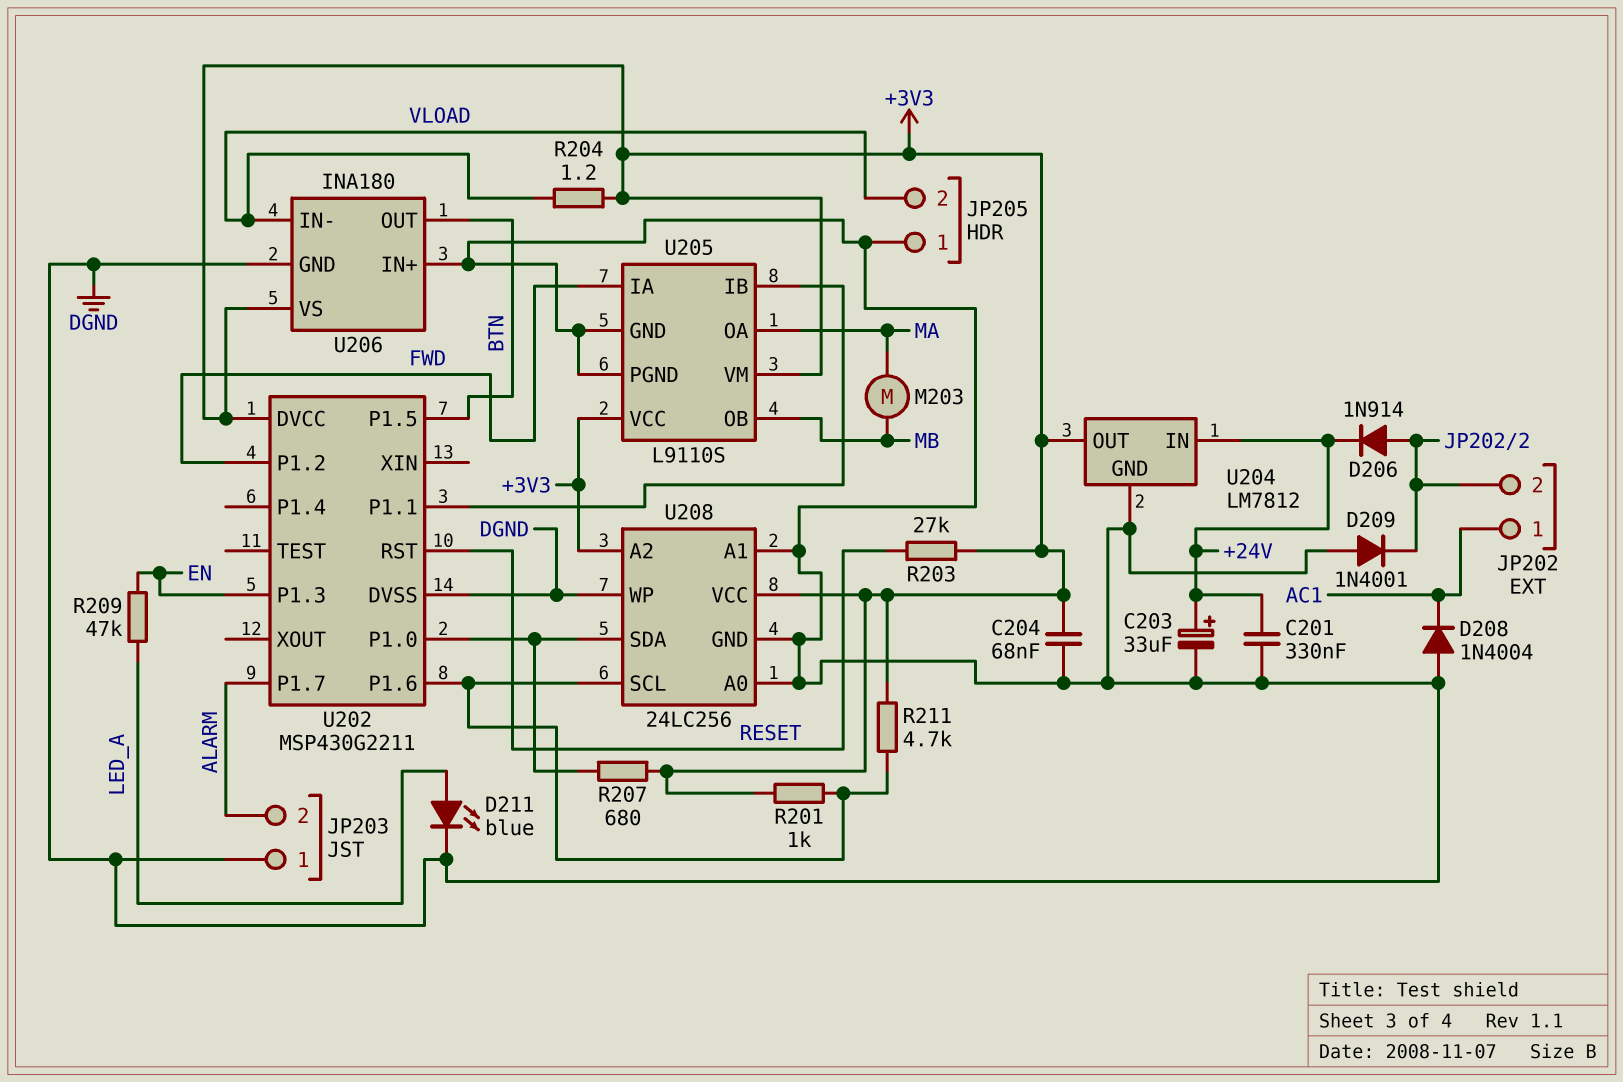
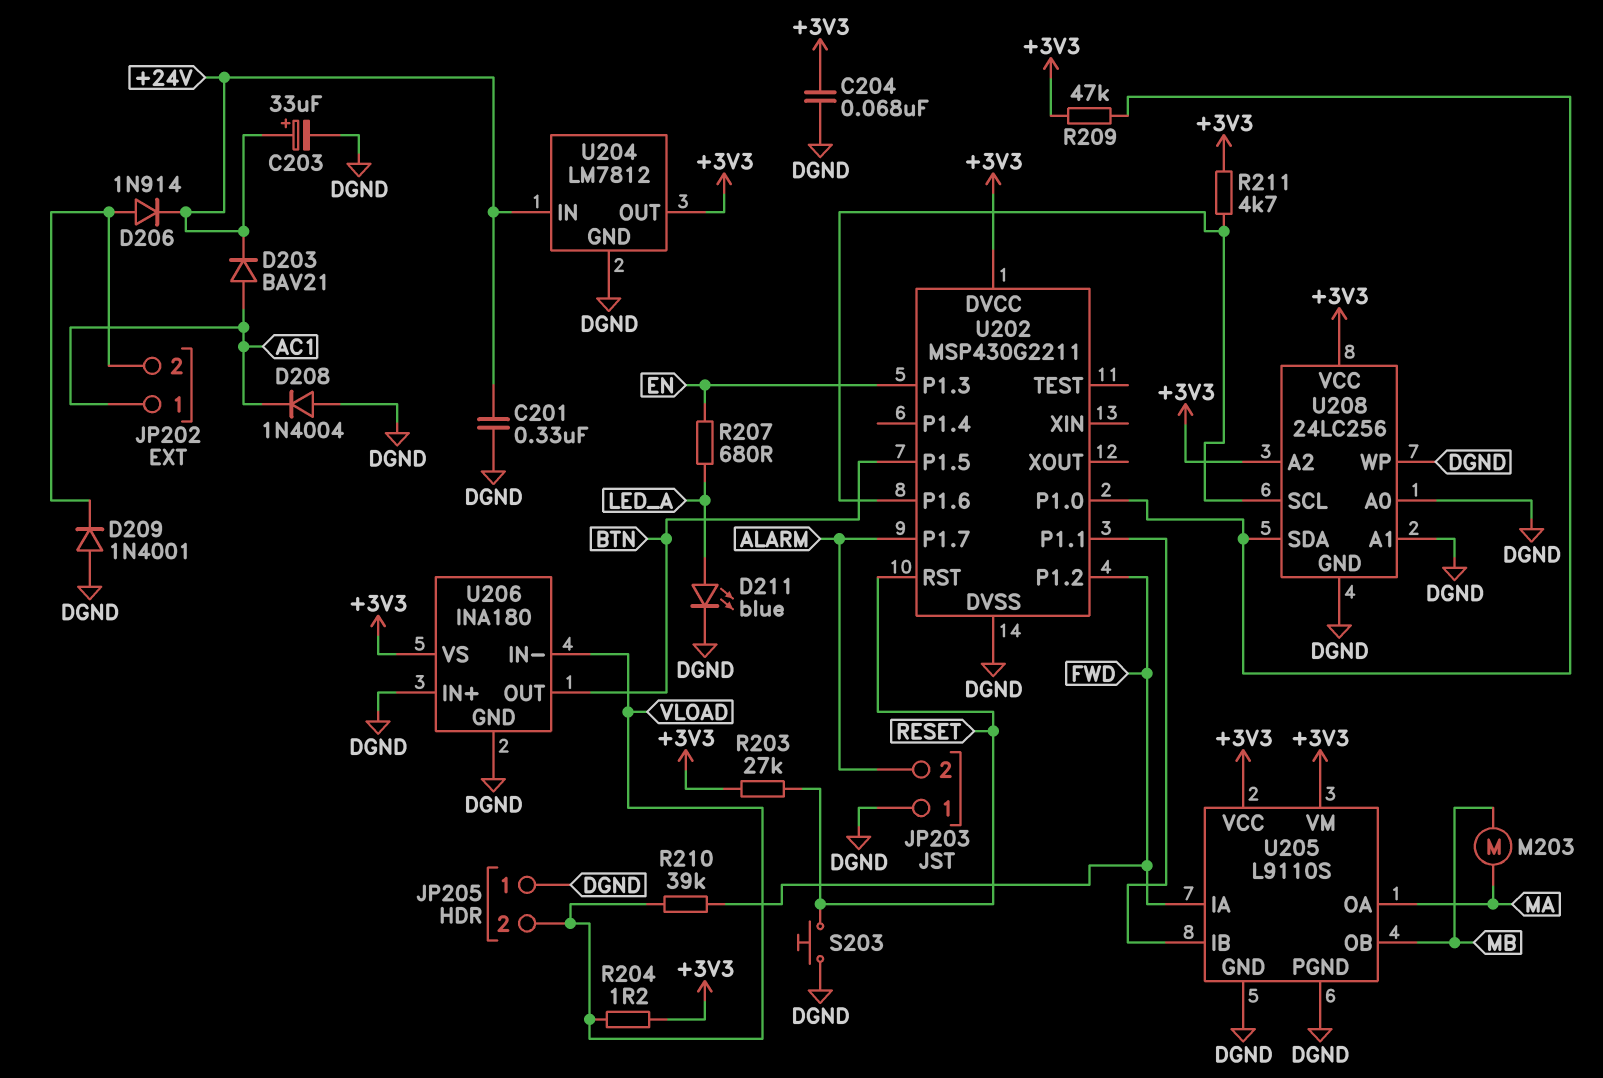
D203: none -> diode BAV21 (A AC1, K +24V)
R201: 1k (+3V3, U202/P1.6) -> none
R207: 680 (+3V3, U202/P1.0) -> 680 (EN, LED_A)
R209: 47k (EN, LED_A) -> 47k (+3V3, U202/P1.0)
R210: none -> 39k (FWD, VLOAD)
S203: none -> button (DGND, RESET)

